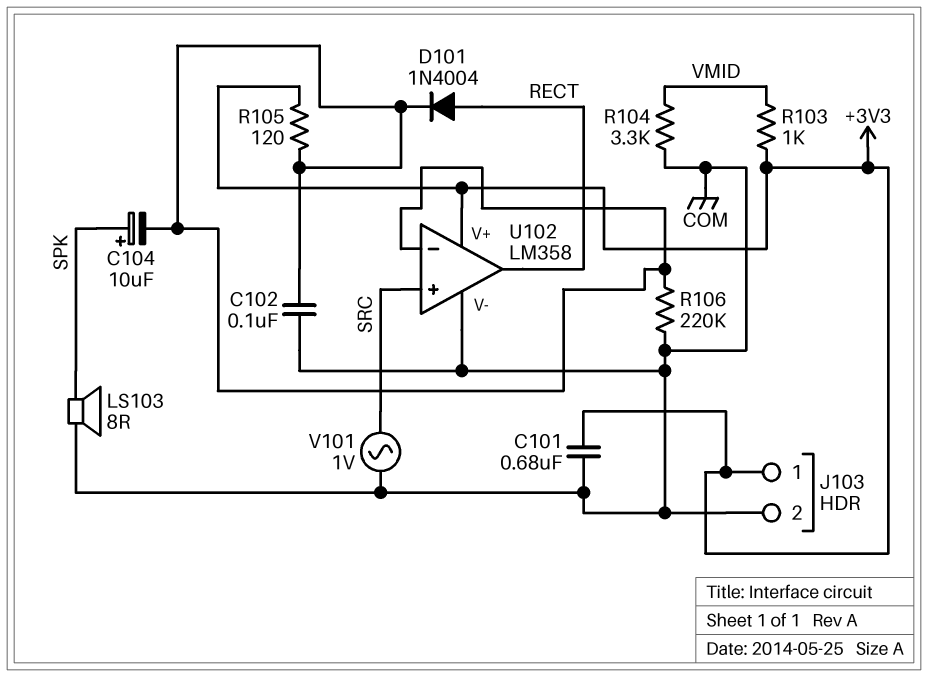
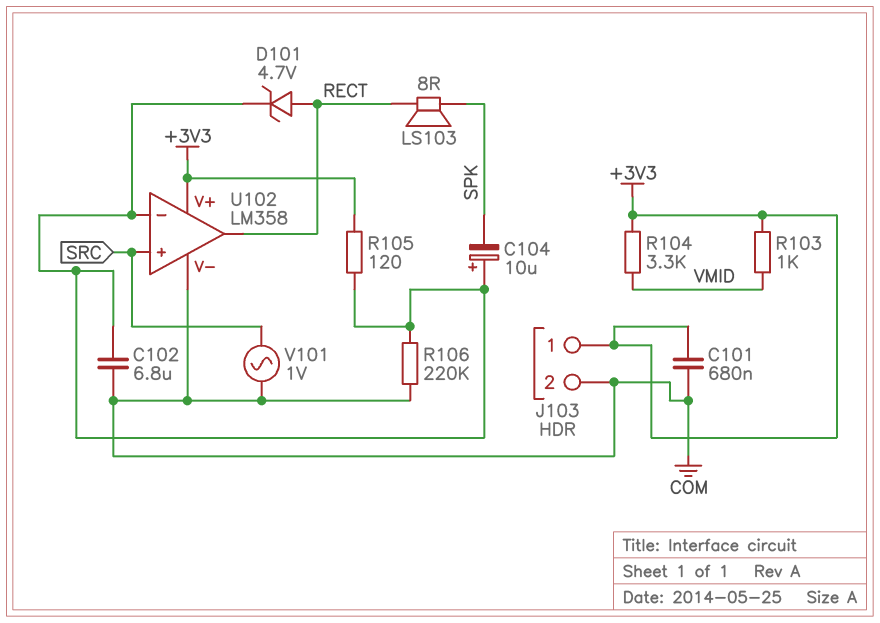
C102: 100nF (COM, U102/in-) -> 6.8uF (COM, U102/in-)
C104: 10uF (plus SPK, minus U102/in-) -> 10uF (plus U102/in-, minus SPK)
D101: diode 1N4004 (A RECT, K U102/in-) -> zener 4.7V (A RECT, K U102/in-)
LS103: speaker 8R (COM, SPK) -> speaker 8R (RECT, SPK)
R104: 3.3k (COM, VMID) -> 3.3k (+3V3, VMID)

